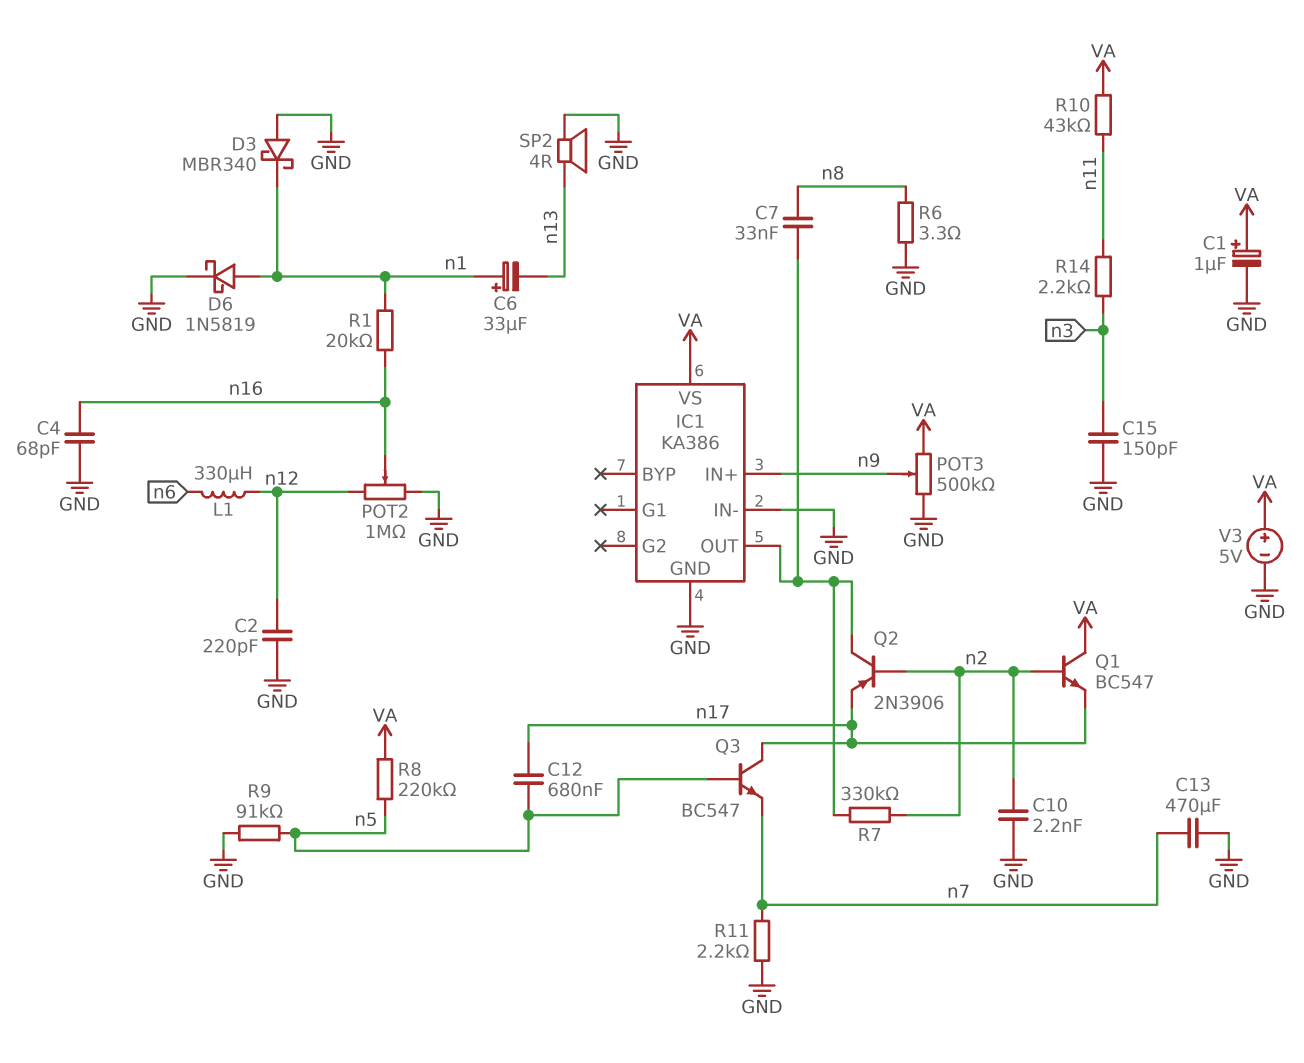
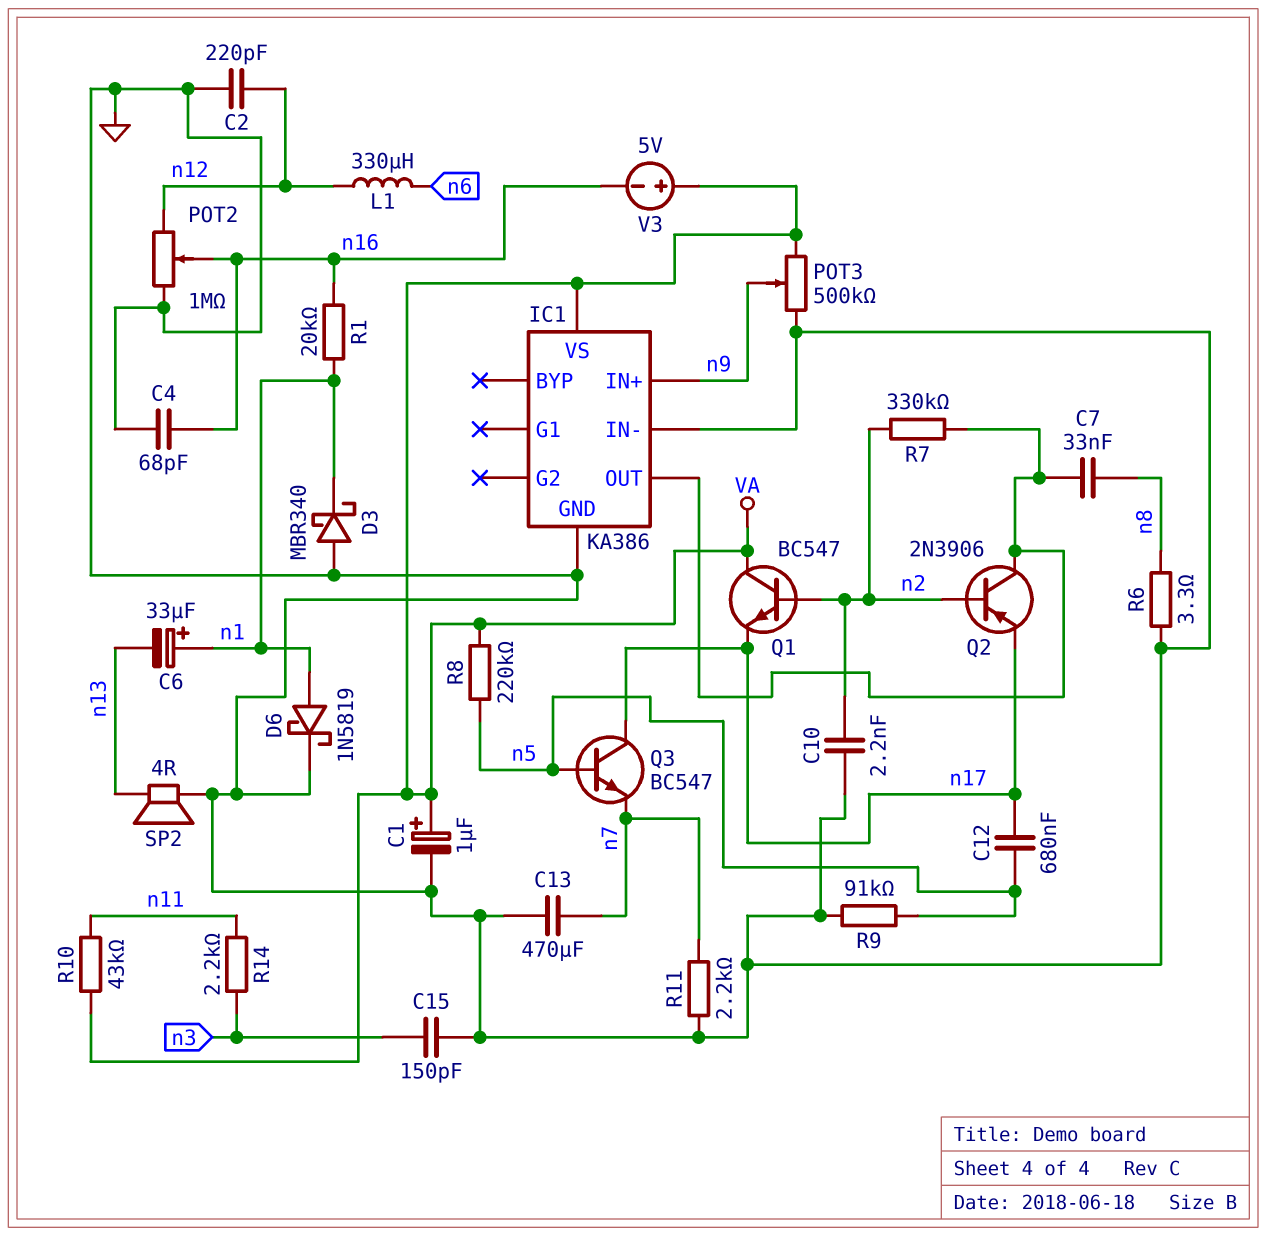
V3: 5V (plus VA, minus GND) -> 5V (plus VA, minus n16)

